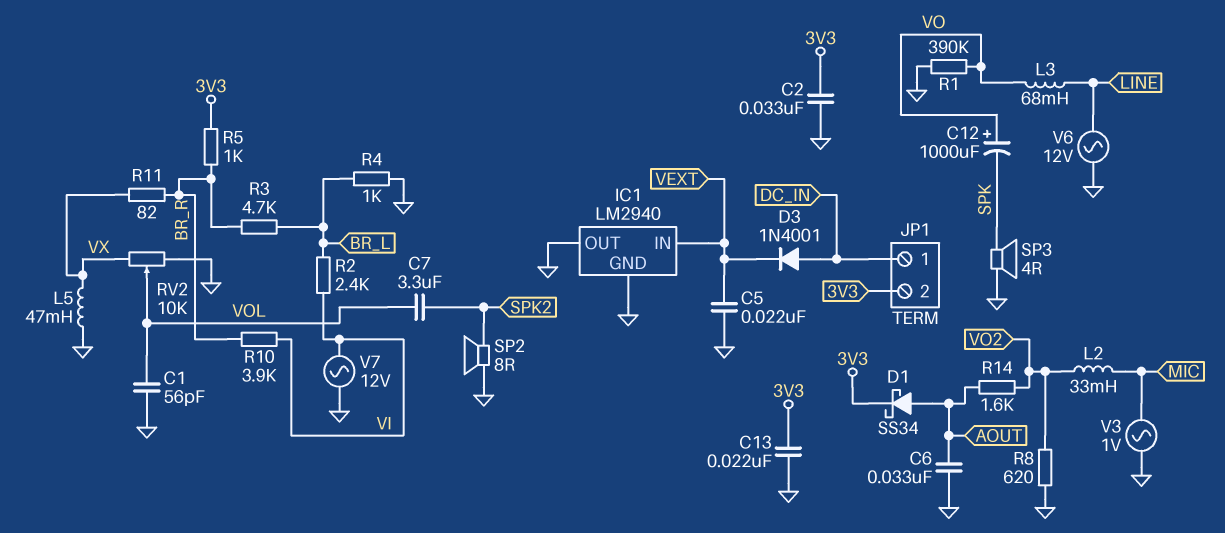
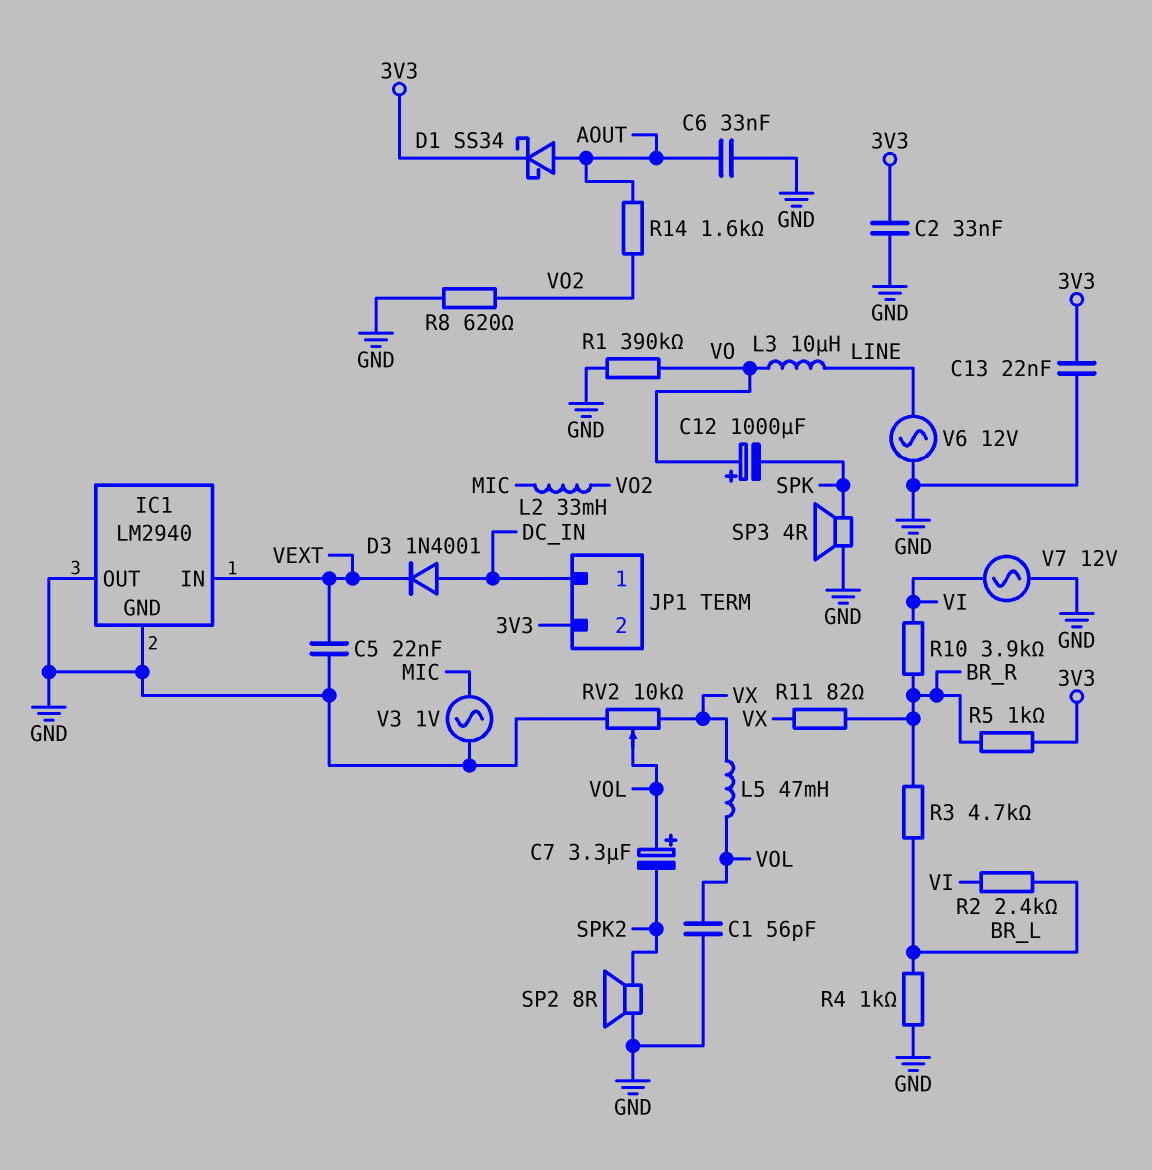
C7: 3.3uF (SPK2, VOL) -> 3.3uF (plus VOL, minus SPK2)
L3: 68mH (LINE, VO) -> 10uH (LINE, VO)
L5: 47mH (GND, VX) -> 47mH (VOL, VX)

